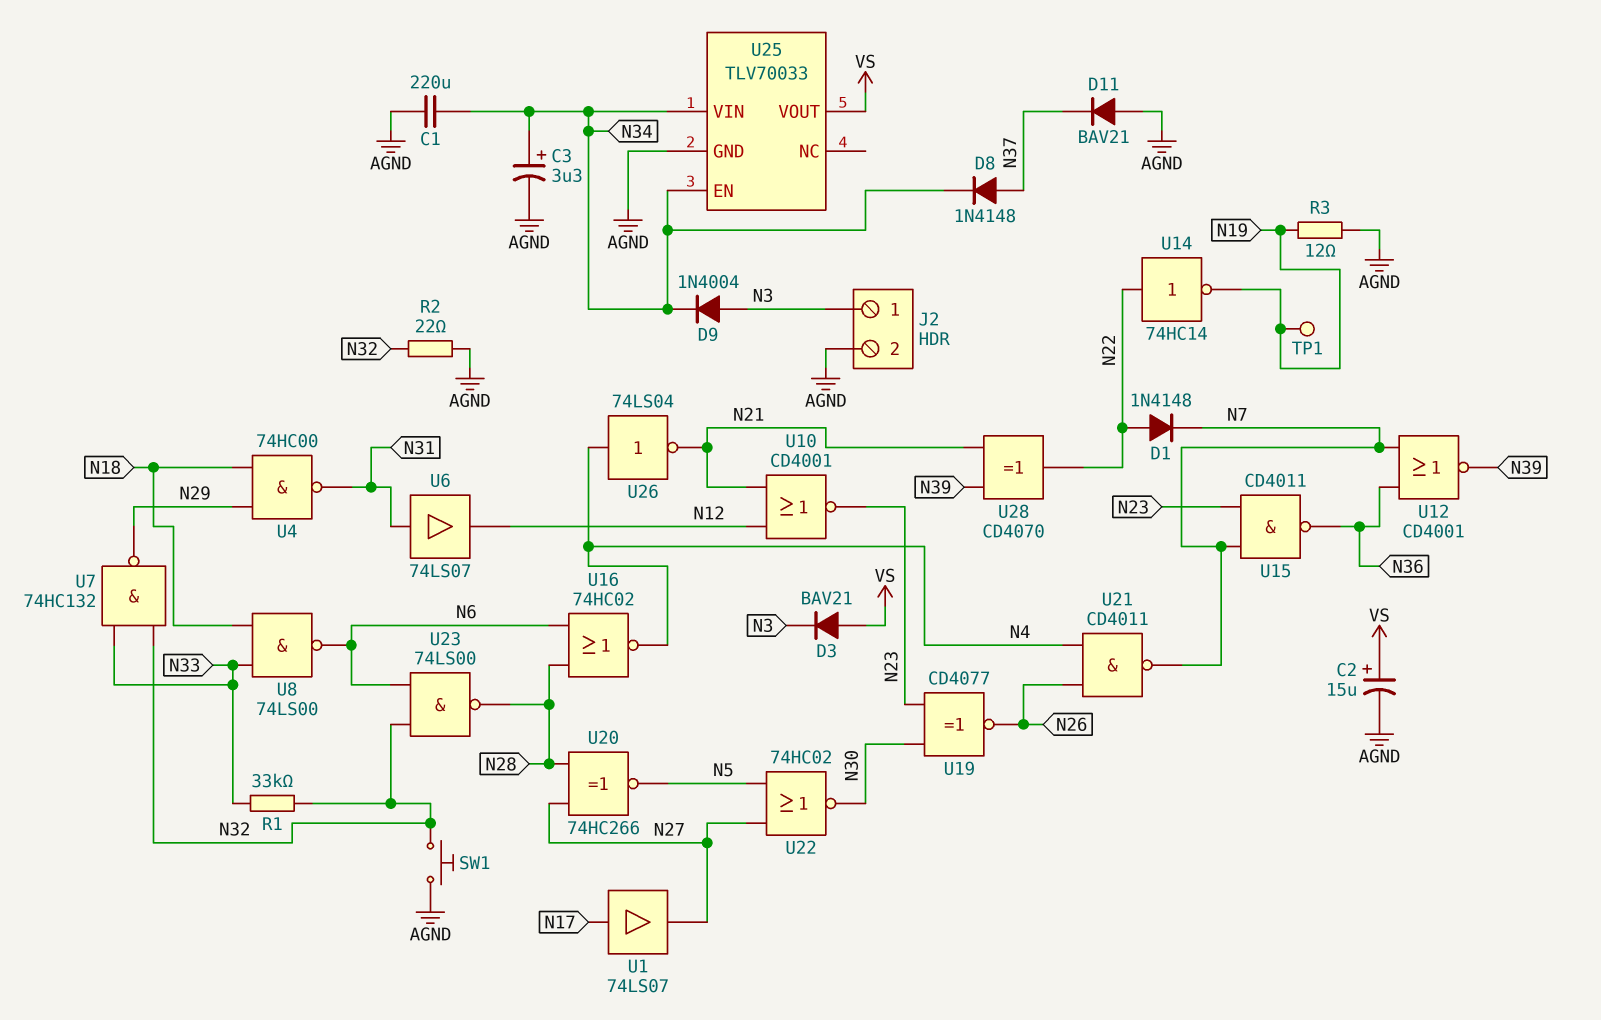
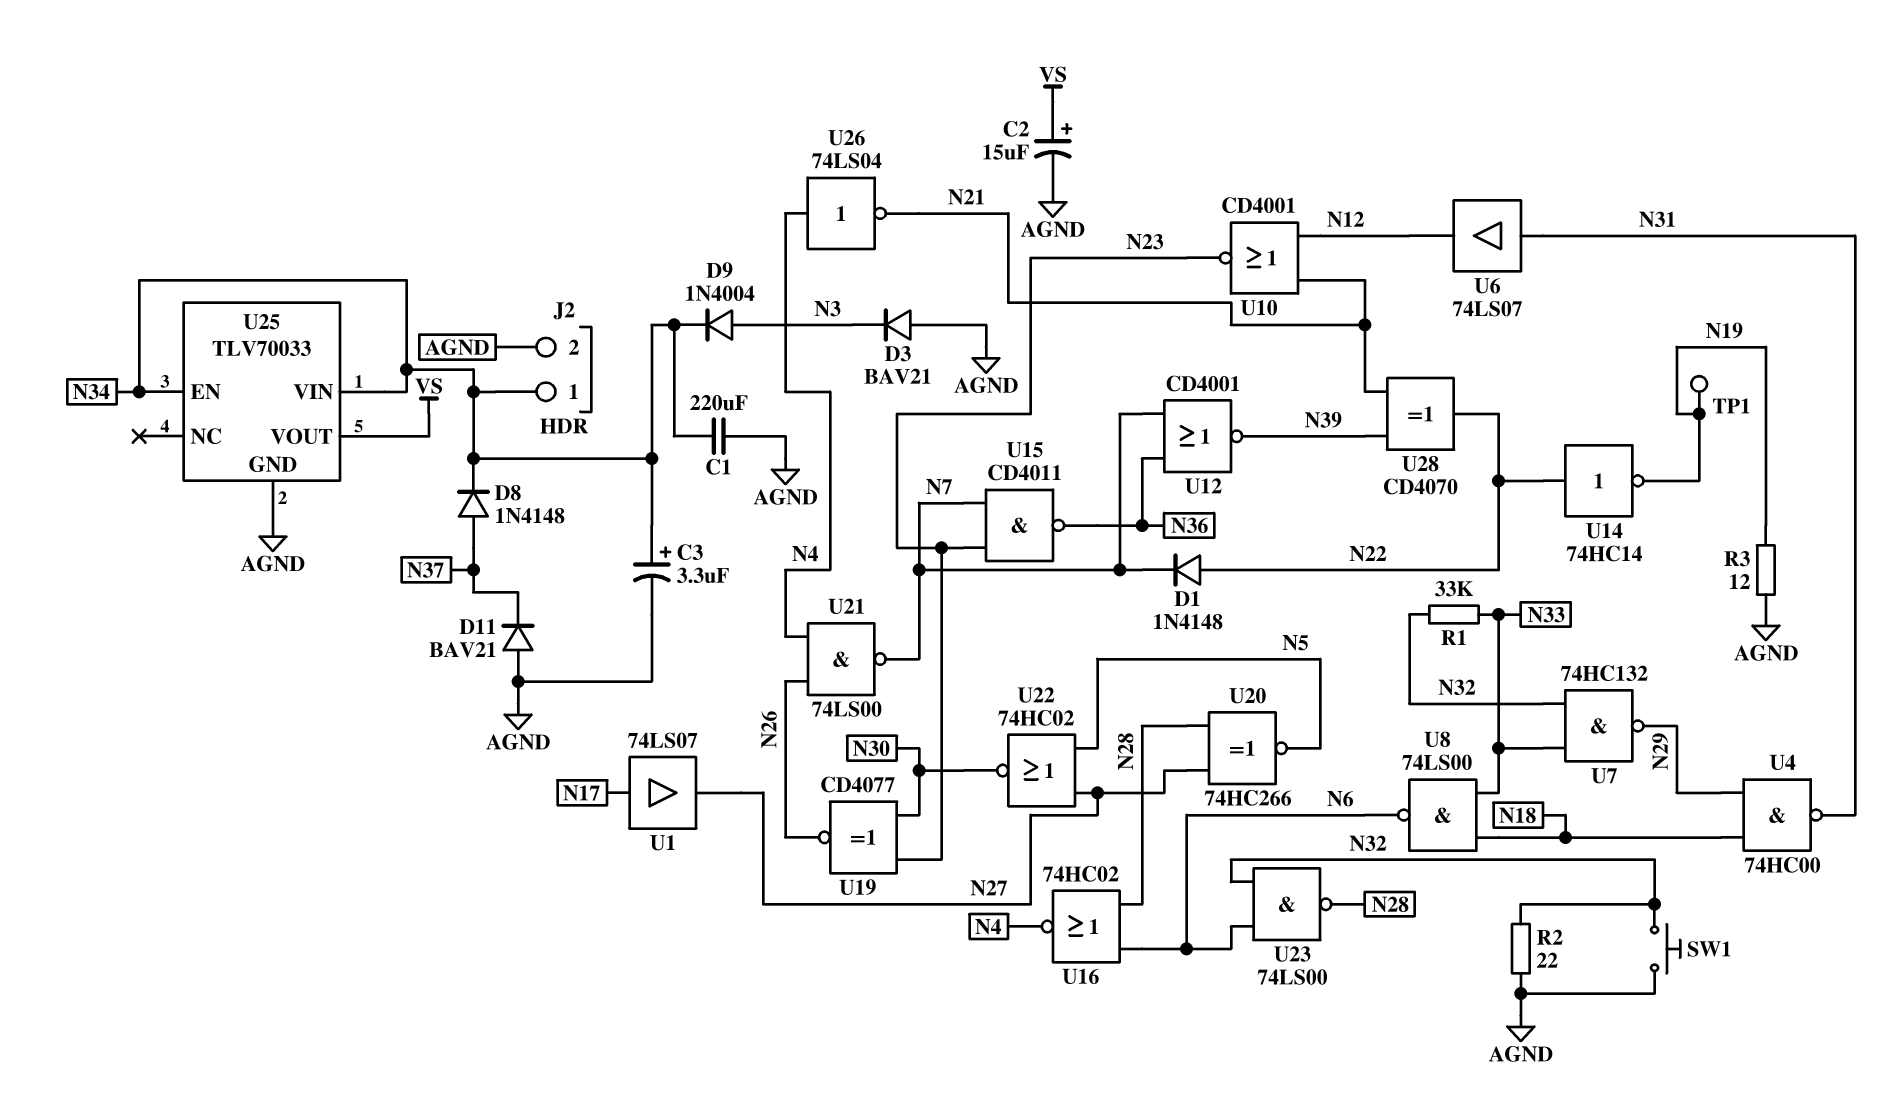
D3: diode BAV21 (A VS, K N3) -> diode BAV21 (A AGND, K N3)
J2 pin 1: N3 -> N34
U21: NAND CD4011 (in N4, in N26, out N7) -> NAND 74LS00 (in N4, in N26, out N7)

